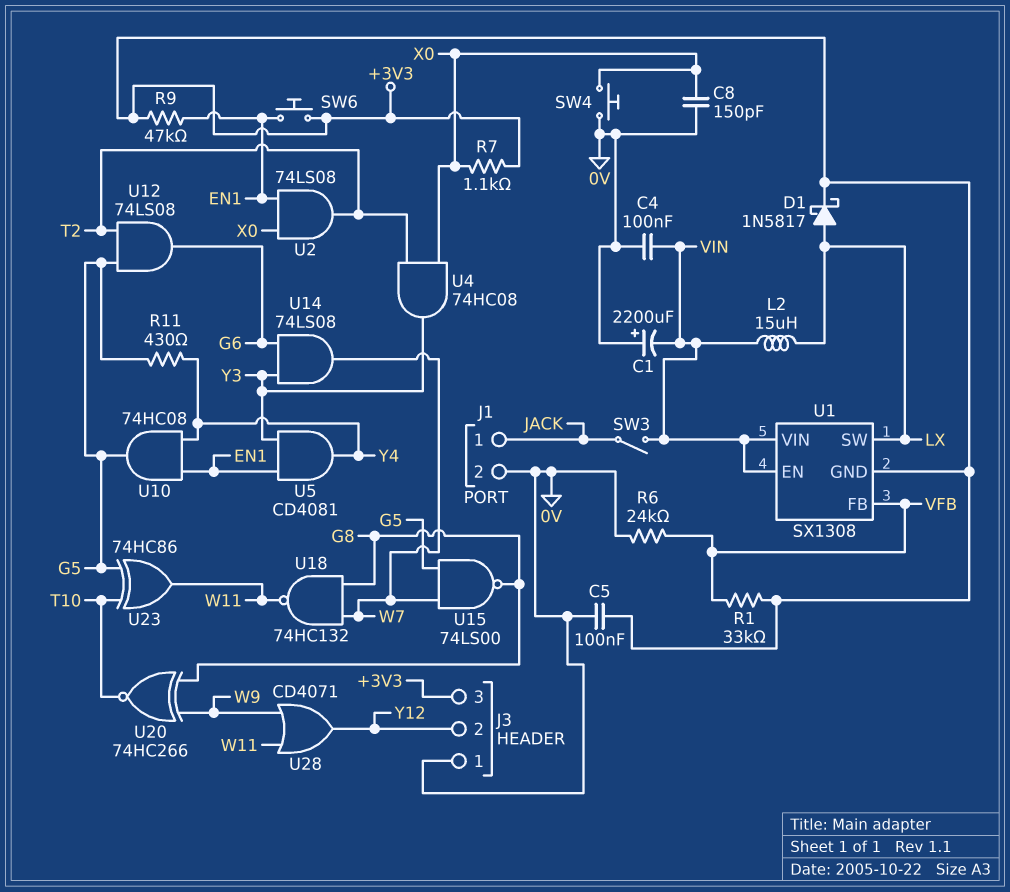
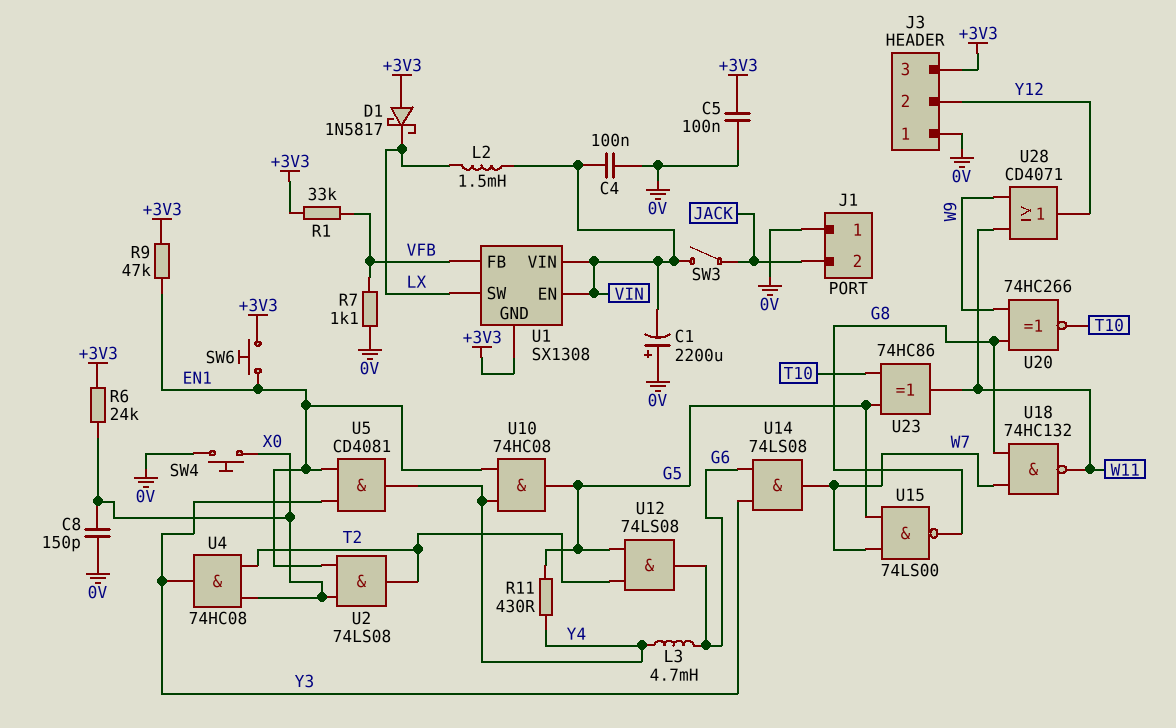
D1: schottky 1N5817 (A LX, K +3V3) -> schottky 1N5817 (A +3V3, K LX)
J1 pin 1: JACK -> 0V
J1 pin 2: 0V -> JACK
L2: 15uH (LX, VIN) -> 1.5mH (LX, VIN)
L3: none -> 4.7mH (G6, Y4)
R6: 24k (0V, VFB) -> 24k (+3V3, X0)
R7: 1.1k (+3V3, X0) -> 1.1k (0V, VFB)

